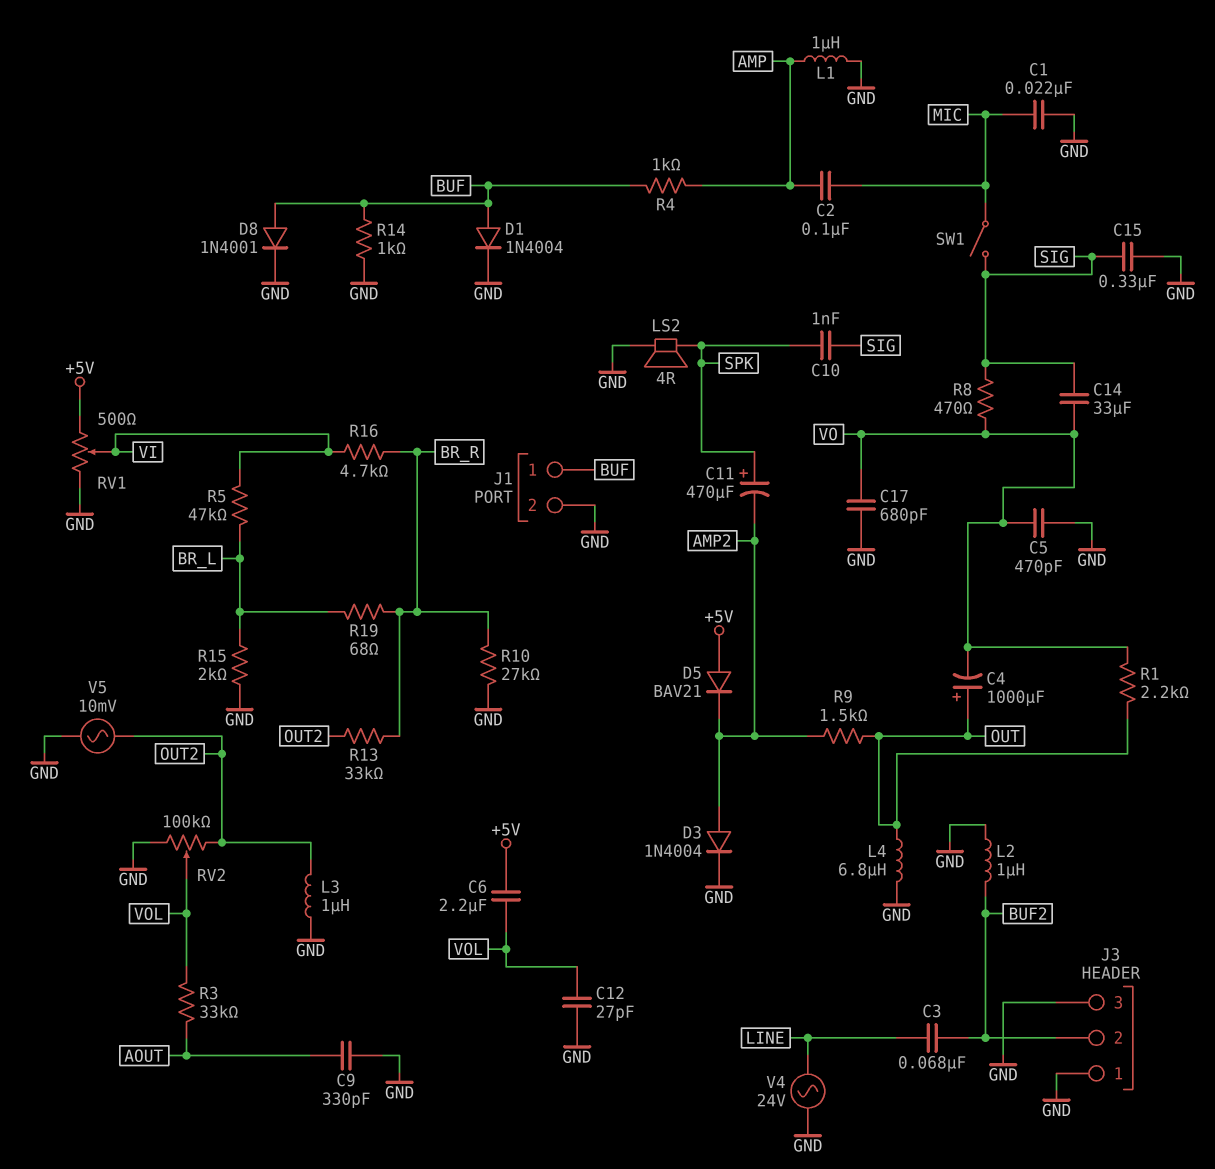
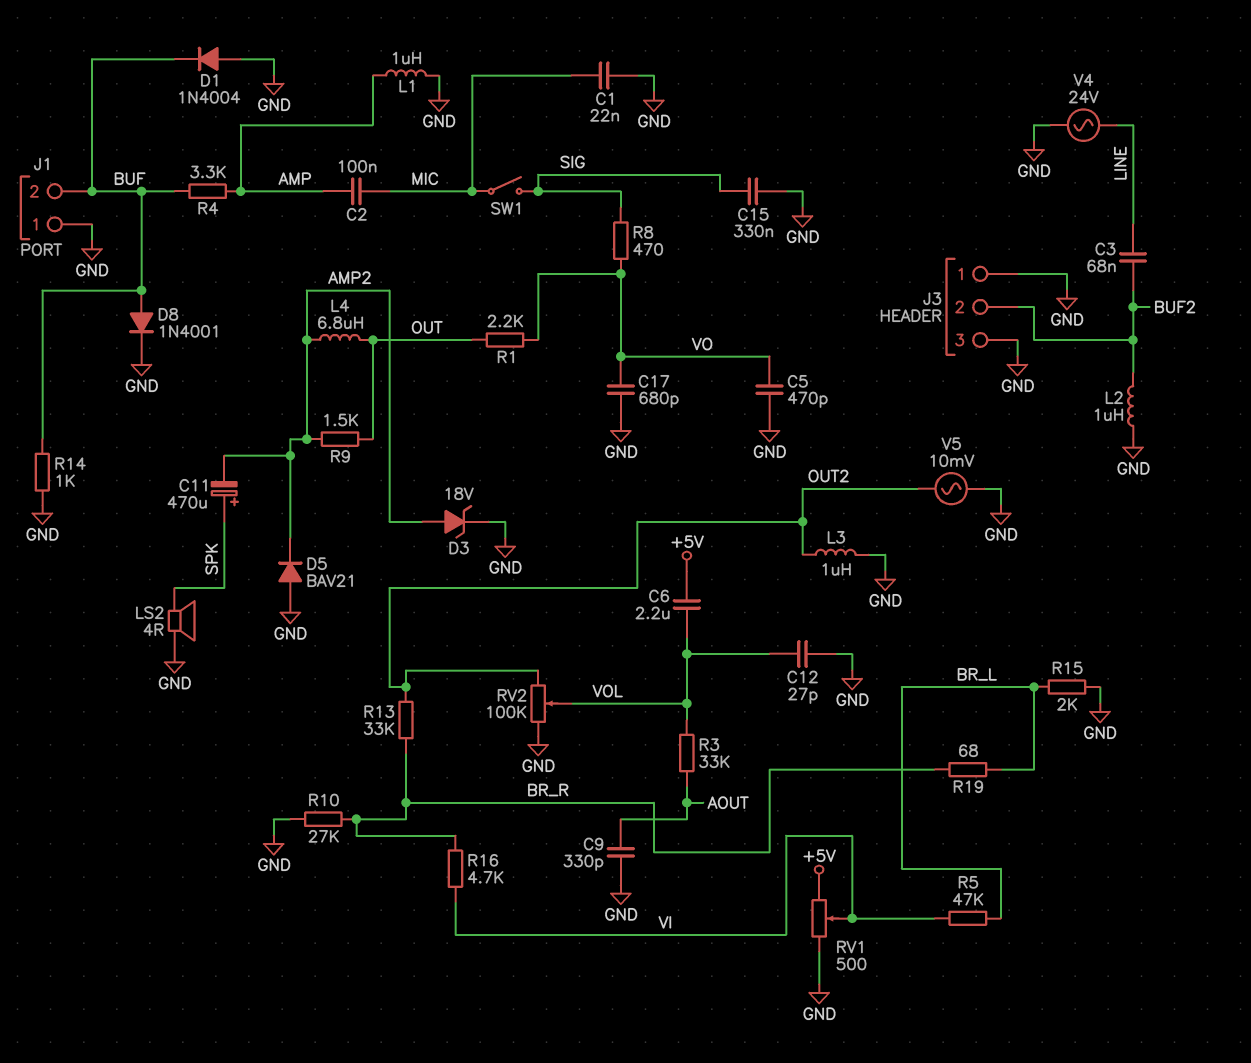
C4: 1000uF (plus OUT, minus VO) -> none
C10: 1nF (SIG, SPK) -> none
C14: 33uF (SIG, VO) -> none
D1: diode 1N4004 (A BUF, K GND) -> diode 1N4004 (A GND, K BUF)
D3: diode 1N4004 (A AMP2, K GND) -> zener 18V (A AMP2, K GND)
D5: diode BAV21 (A +5V, K AMP2) -> diode BAV21 (A GND, K AMP2)
J1 pin 1: BUF -> GND
J1 pin 2: GND -> BUF
L4: 6.8uH (GND, OUT) -> 6.8uH (AMP2, OUT)
R4: 1k (AMP, BUF) -> 3.3k (AMP, BUF)

